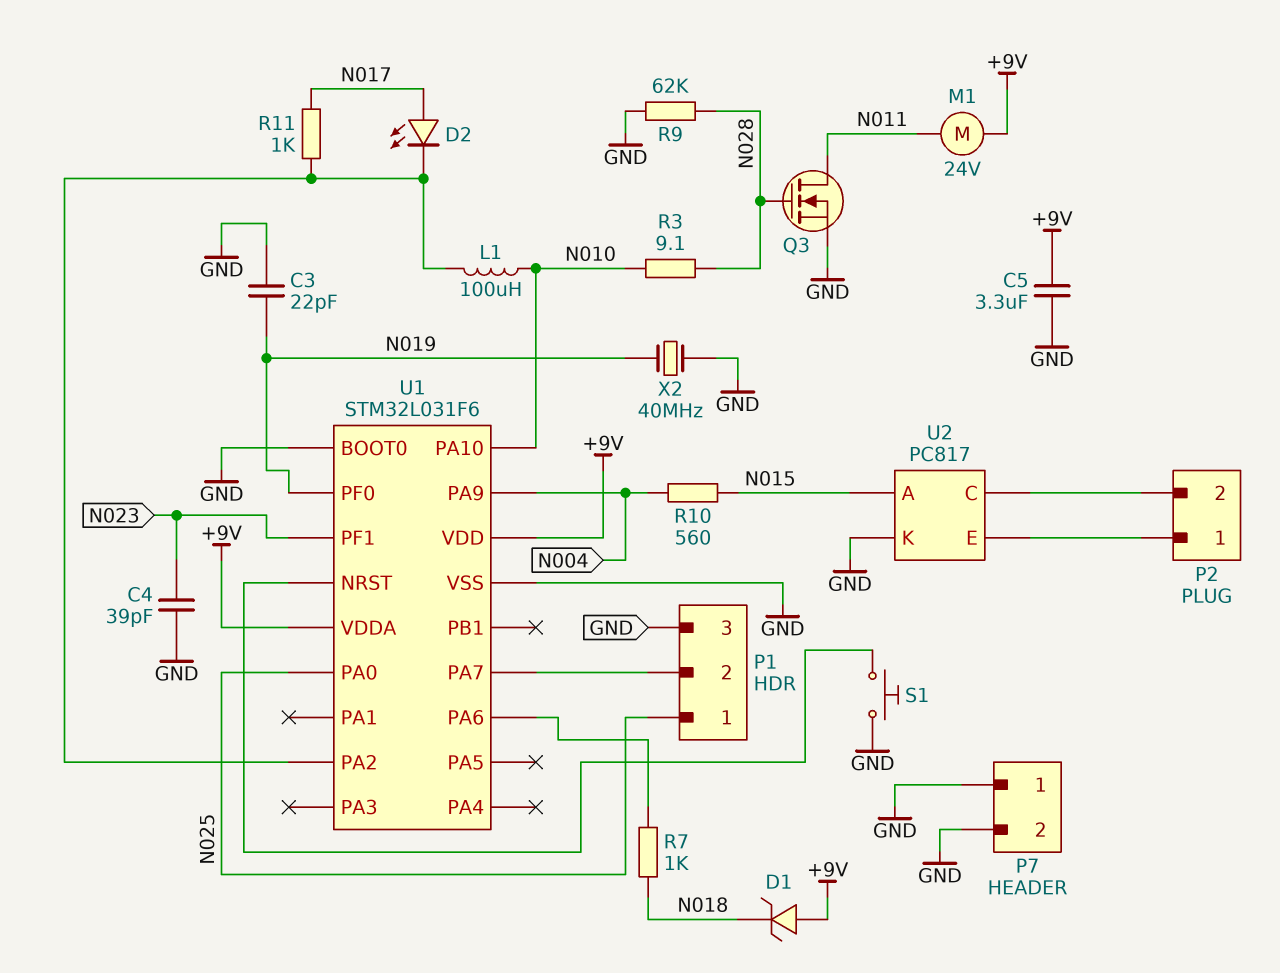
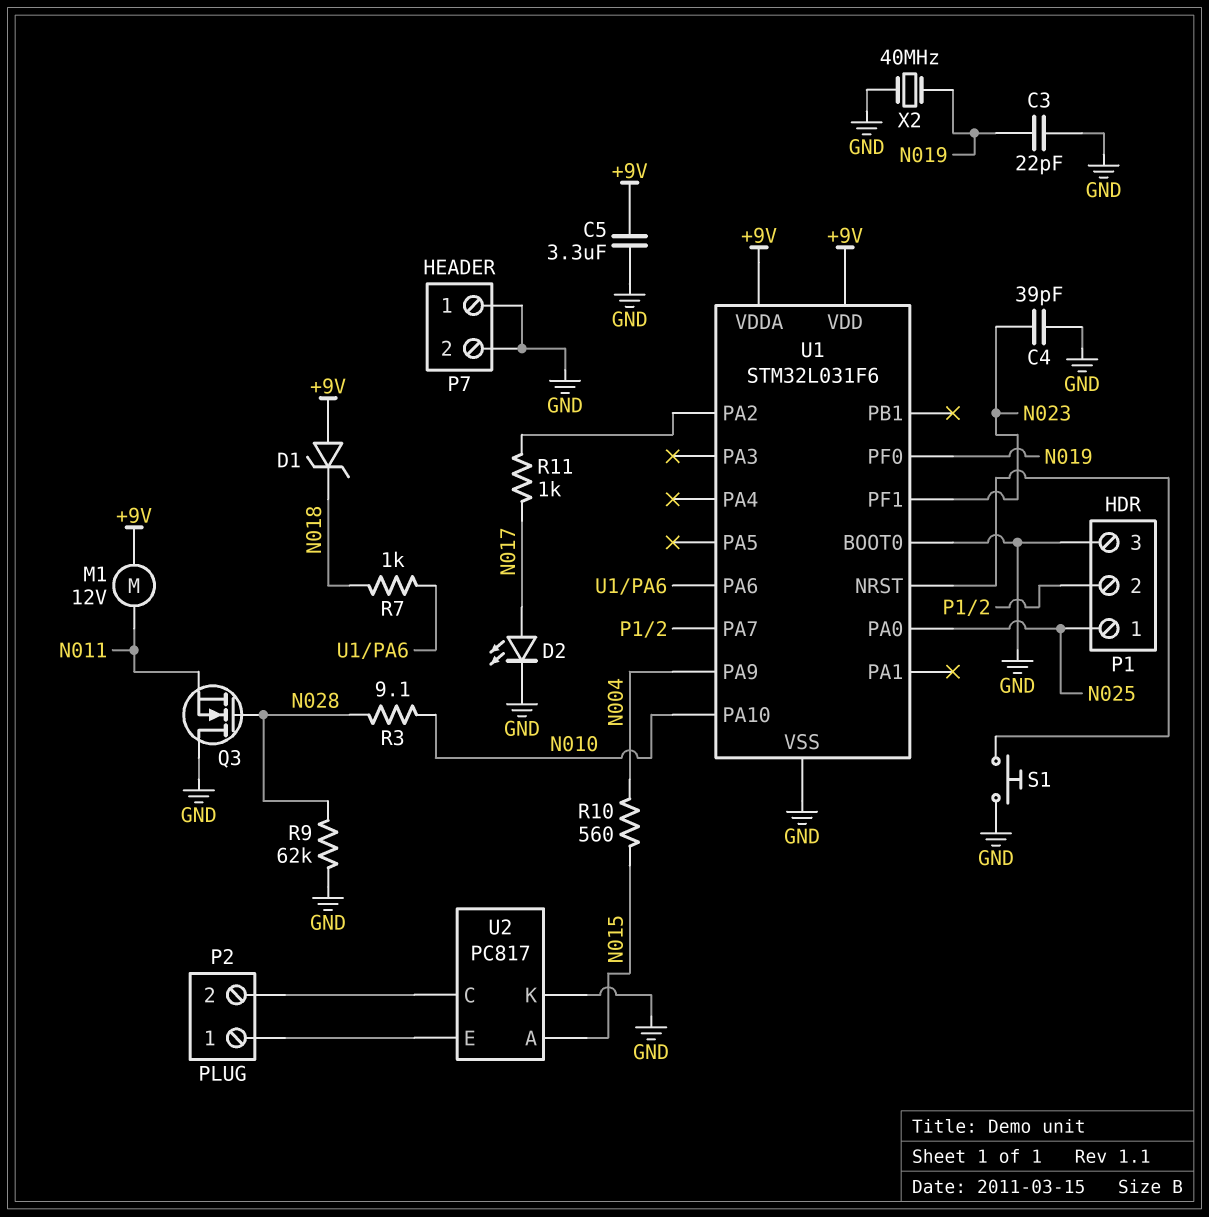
D2: LED (A N017, K U1/PA2) -> LED (A N017, K GND)
L1: 100uH (N010, U1/PA2) -> none
M1: motor 24V (+9V, N011) -> motor 12V (+9V, N011)
Q3: NMOS (G N028, D N011, S GND) -> NMOS (G N028, D GND, S N011)

